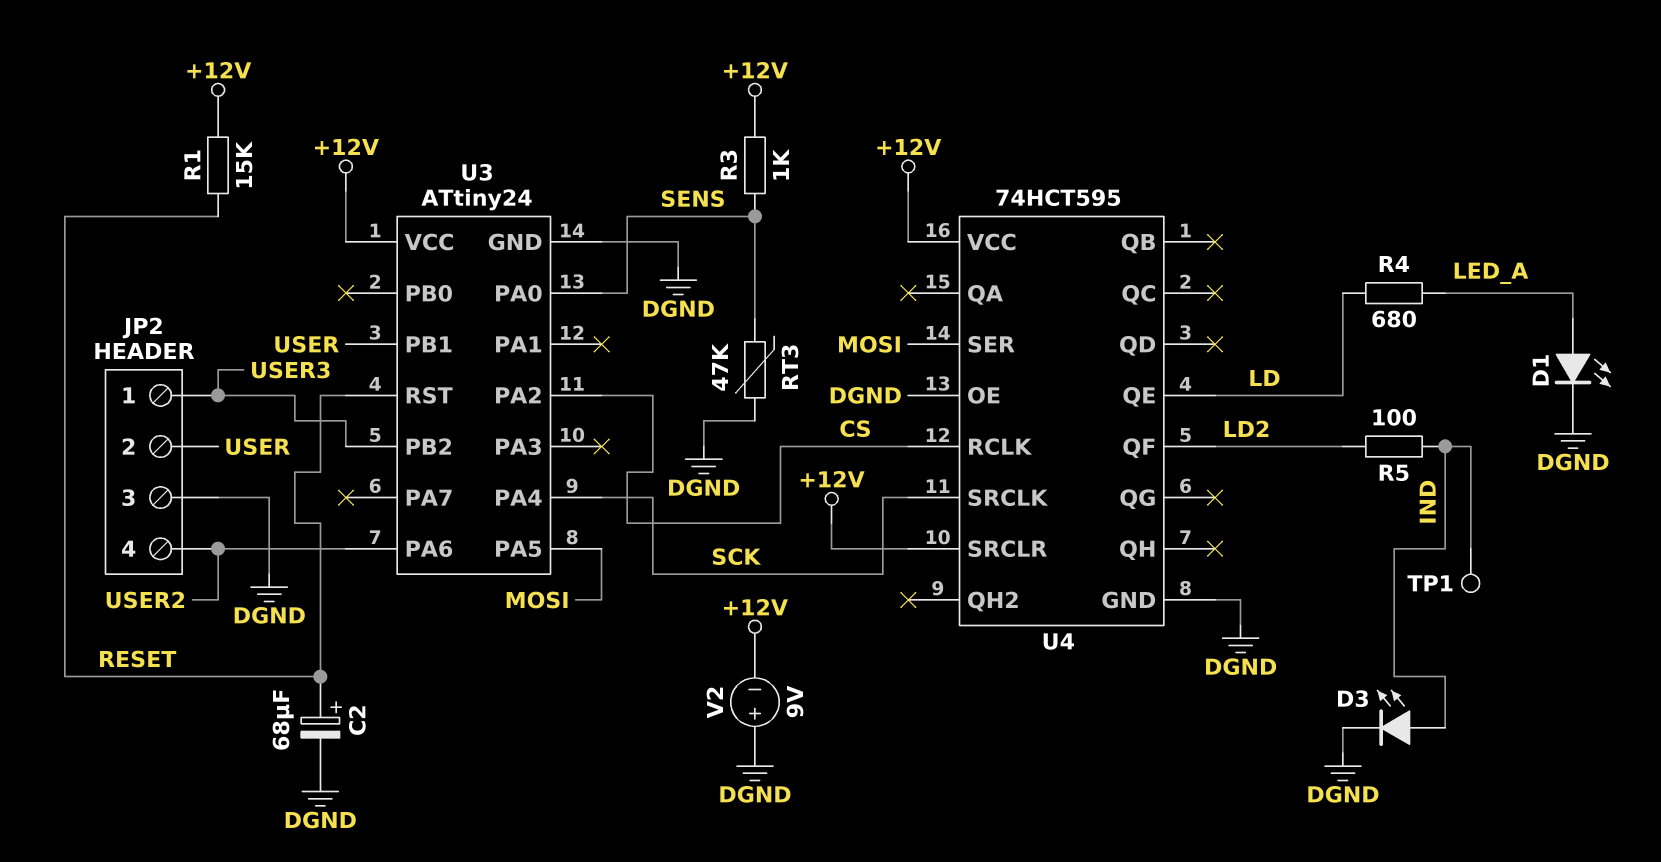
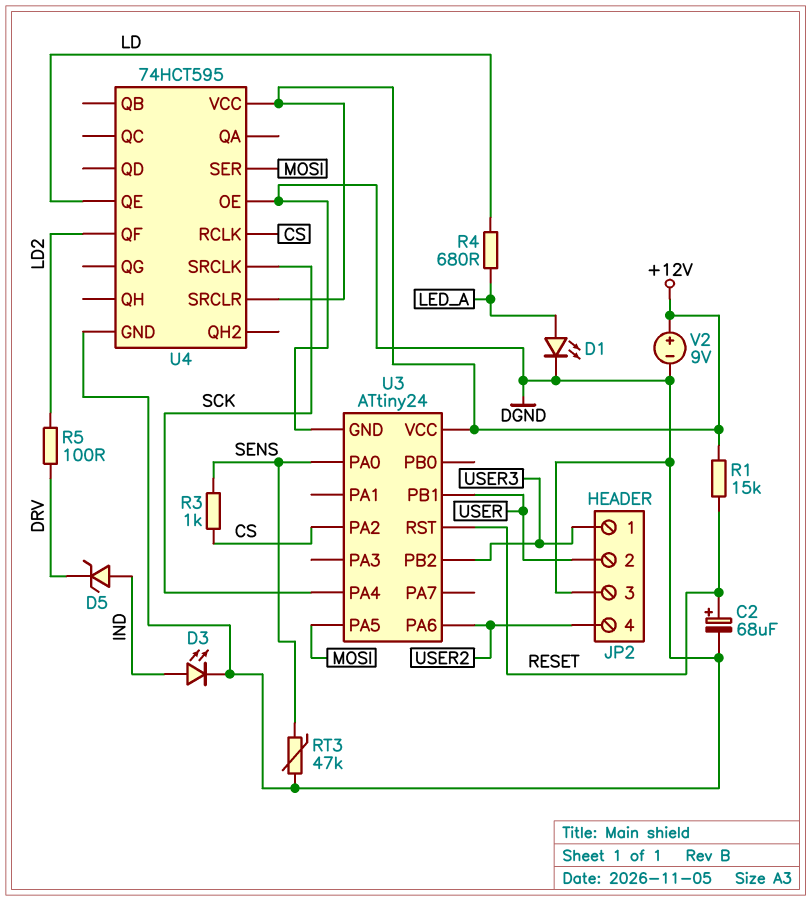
D5: none -> zener (A IND, K DRV)
R3: 1k (+12V, SENS) -> 1k (CS, SENS)
R5: 100 (IND, LD2) -> 100 (DRV, LD2)
TP1: test point (IND) -> none
V2: 9V (plus DGND, minus +12V) -> 9V (plus +12V, minus DGND)

